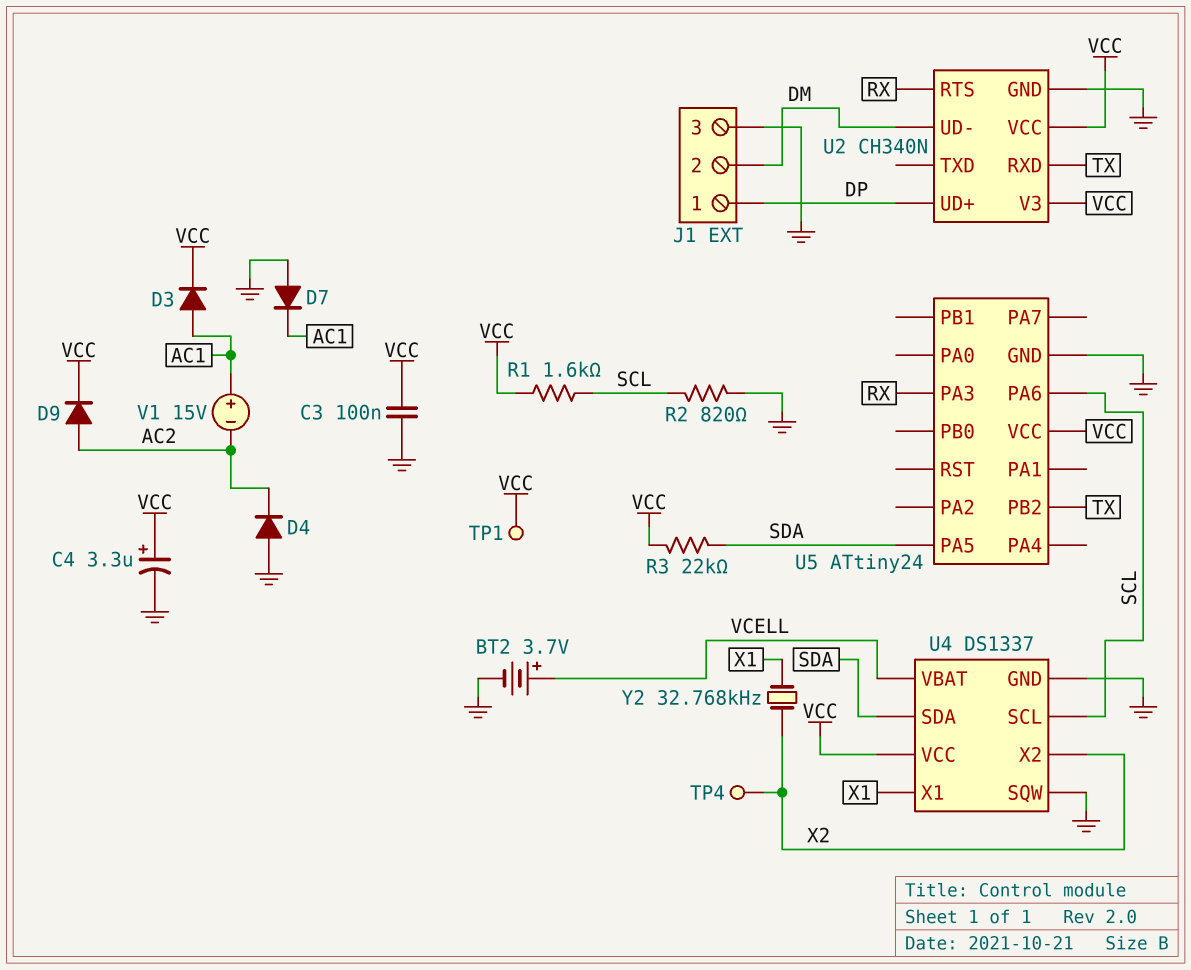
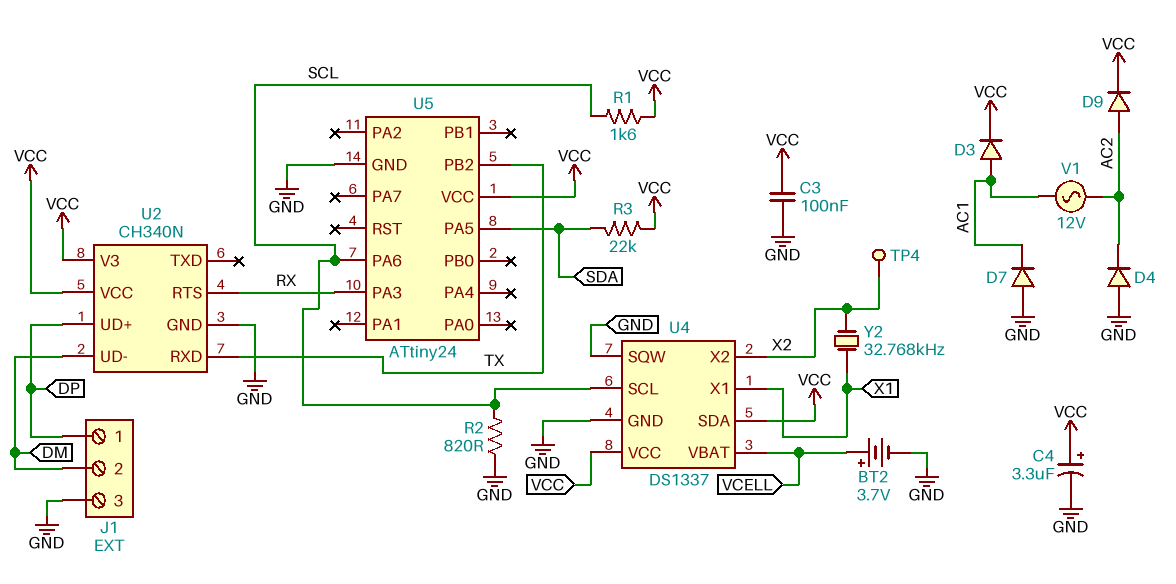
TP1: test point (VCC) -> none
U4 pin SDA: SDA -> VCC
V1: 15V (plus AC1, minus AC2) -> AC 12V (AC1, AC2)

